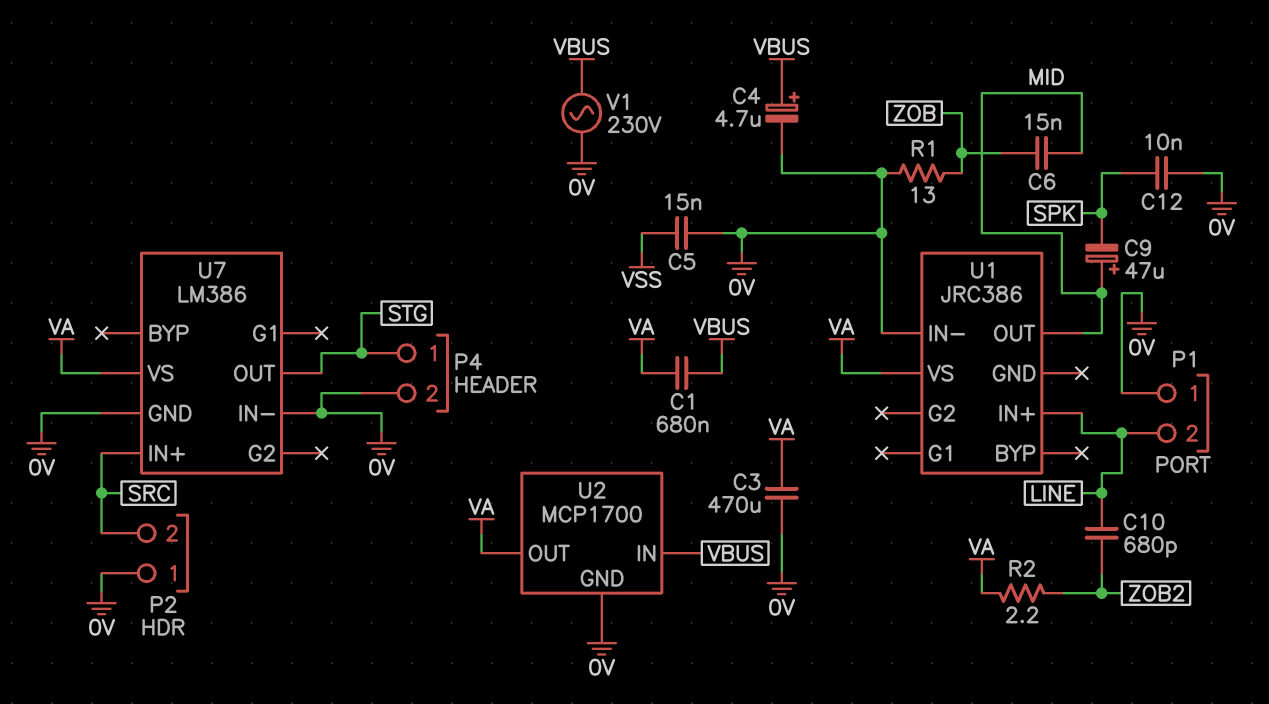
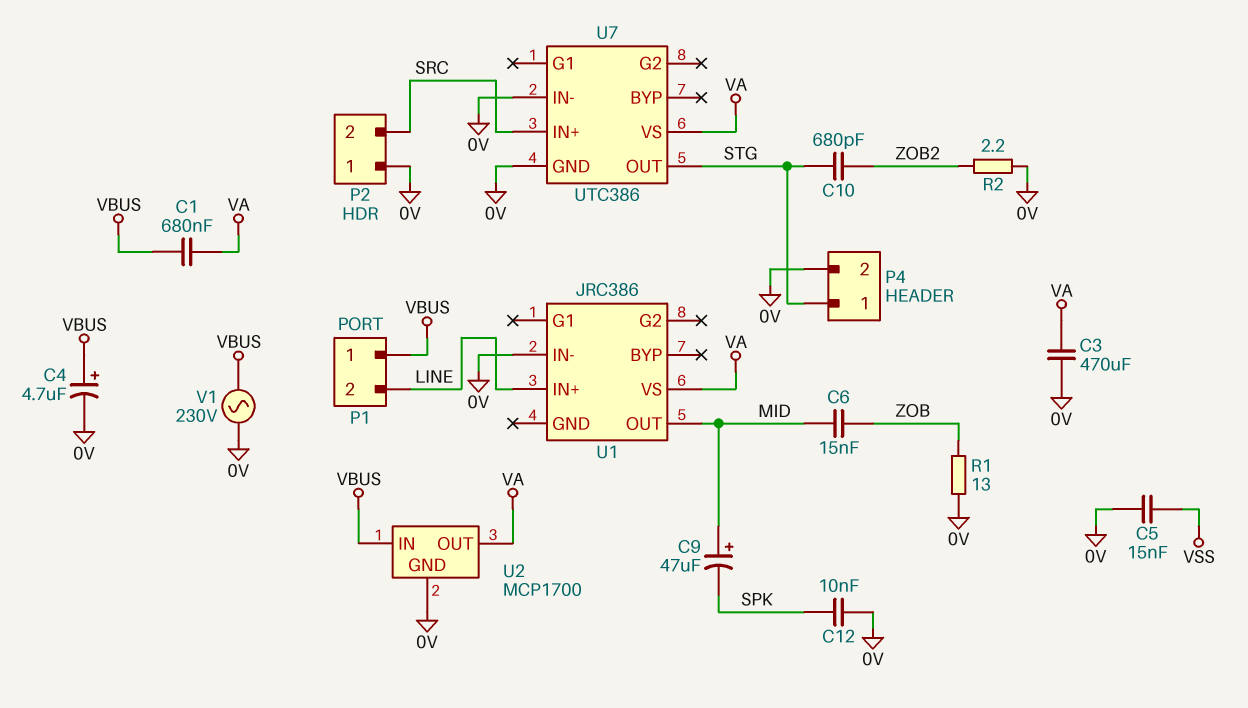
C10: 680pF (LINE, ZOB2) -> 680pF (STG, ZOB2)
P1 pin 1: 0V -> VBUS
R2: 2.2 (VA, ZOB2) -> 2.2 (0V, ZOB2)
U7: LM386 -> UTC386

